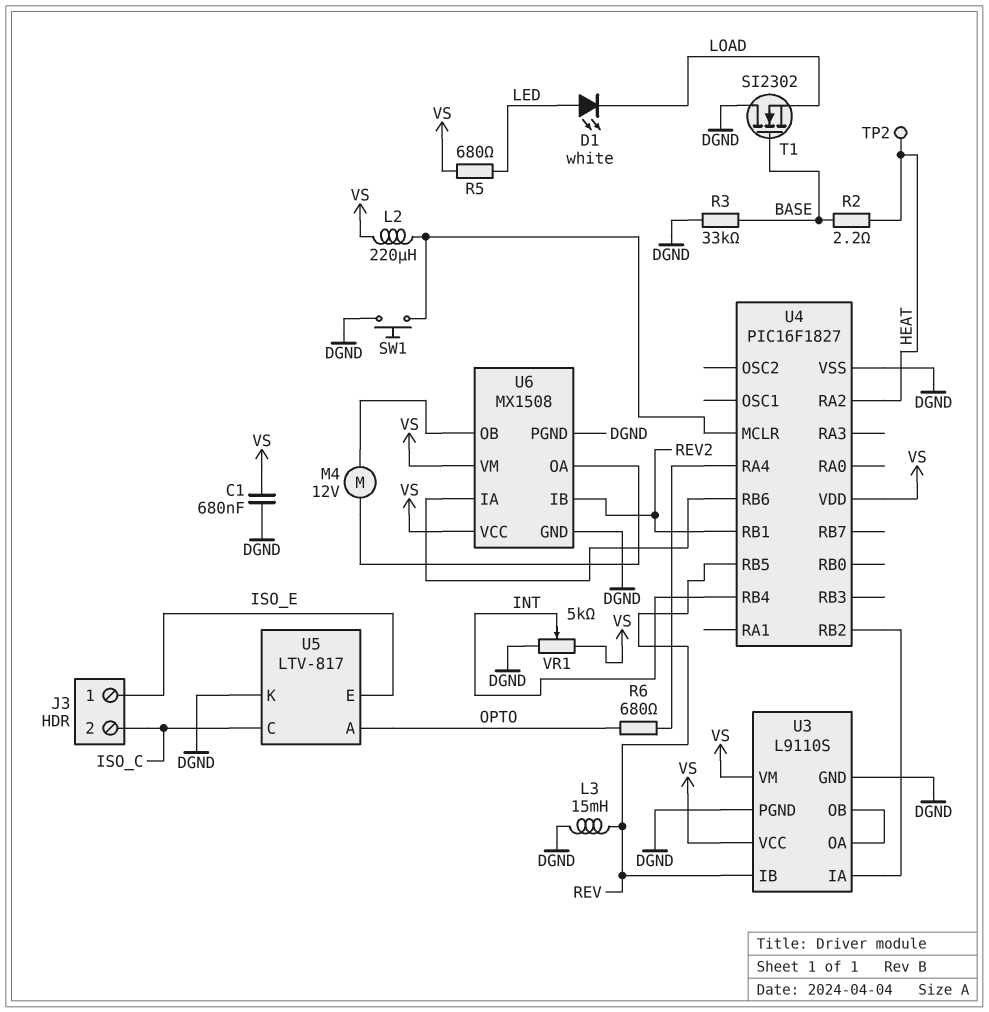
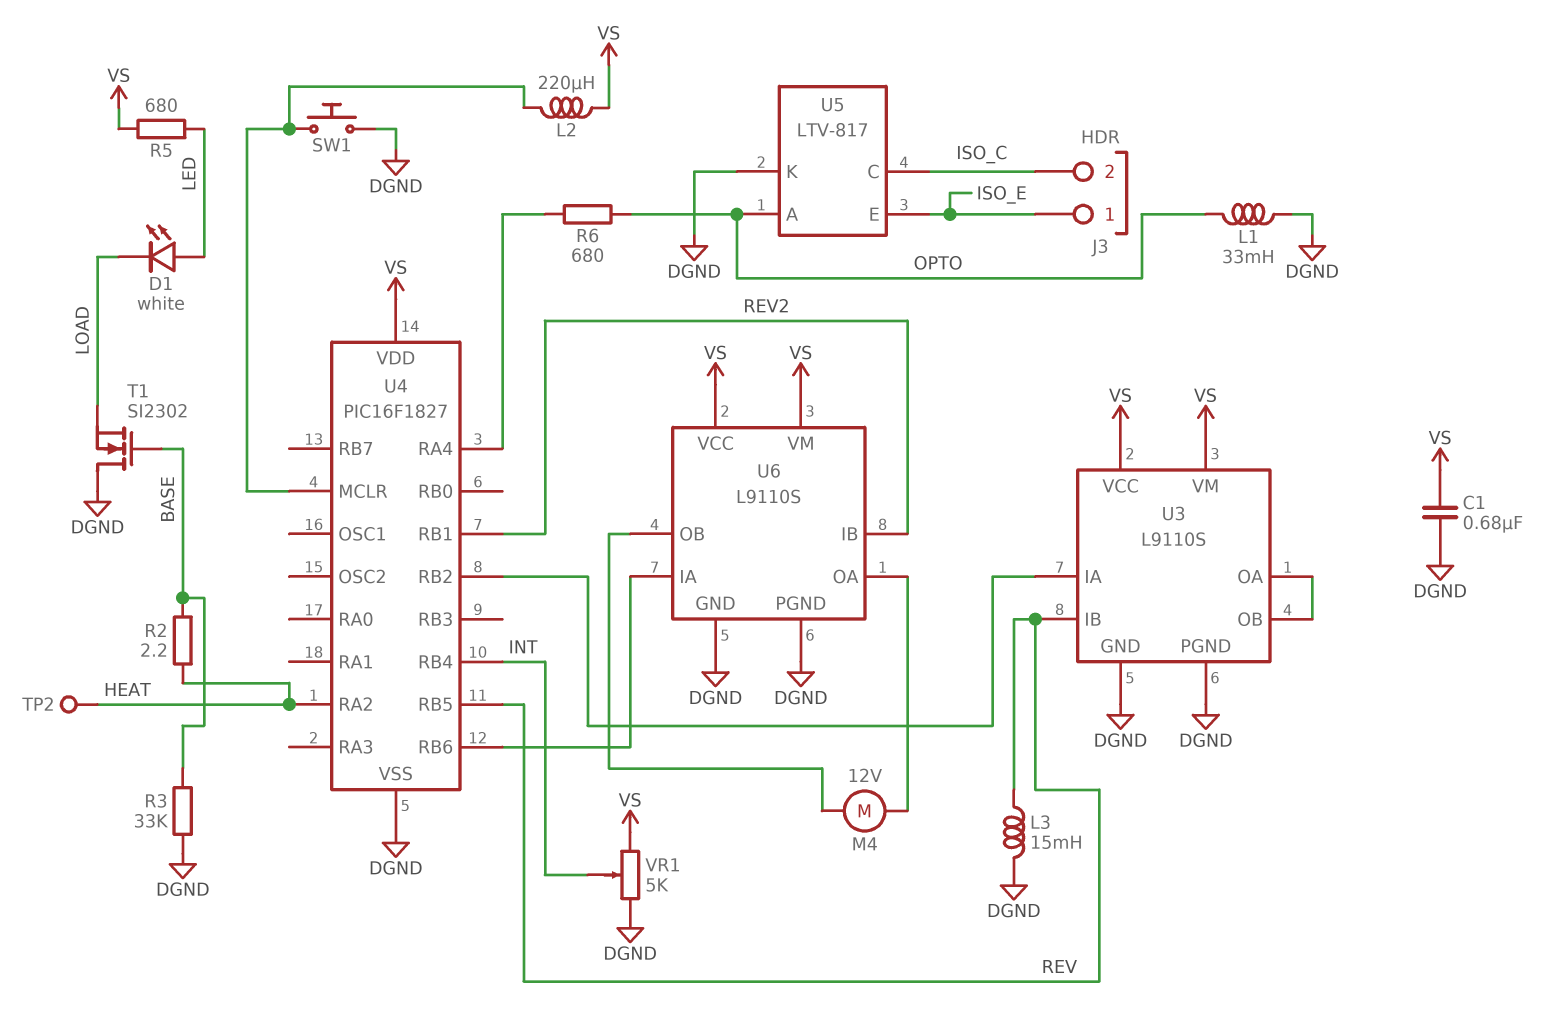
L1: none -> 33mH (DGND, OPTO)
U6: MX1508 -> L9110S

